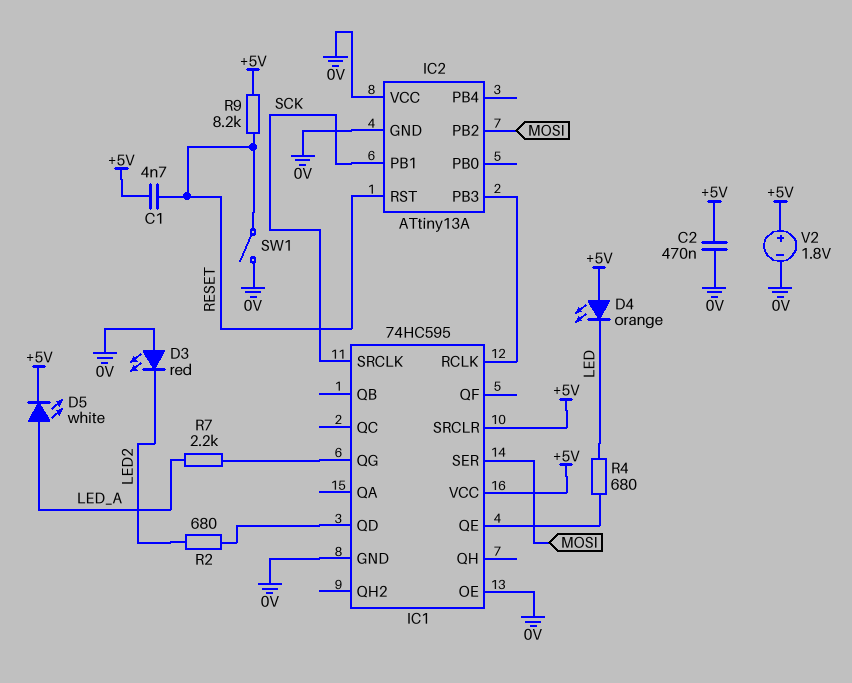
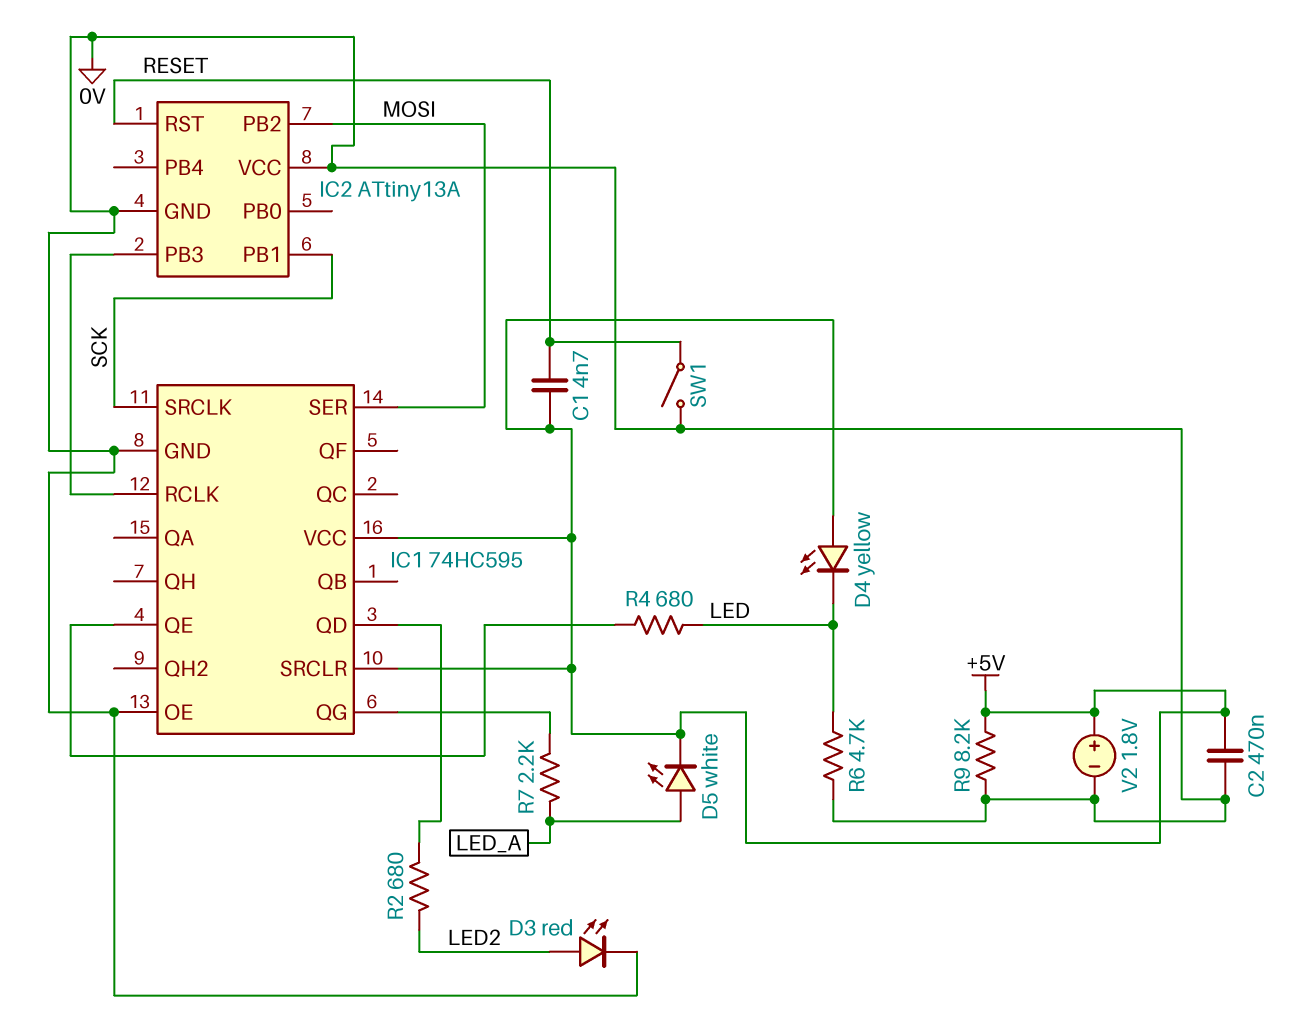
D3: LED red (A 0V, K LED2) -> LED red (A LED2, K 0V)
D4: LED orange (A +5V, K LED) -> LED yellow (A +5V, K LED)
R6: none -> 4.7k (0V, LED)
R9: 8.2k (+5V, RESET) -> 8.2k (+5V, 0V)

